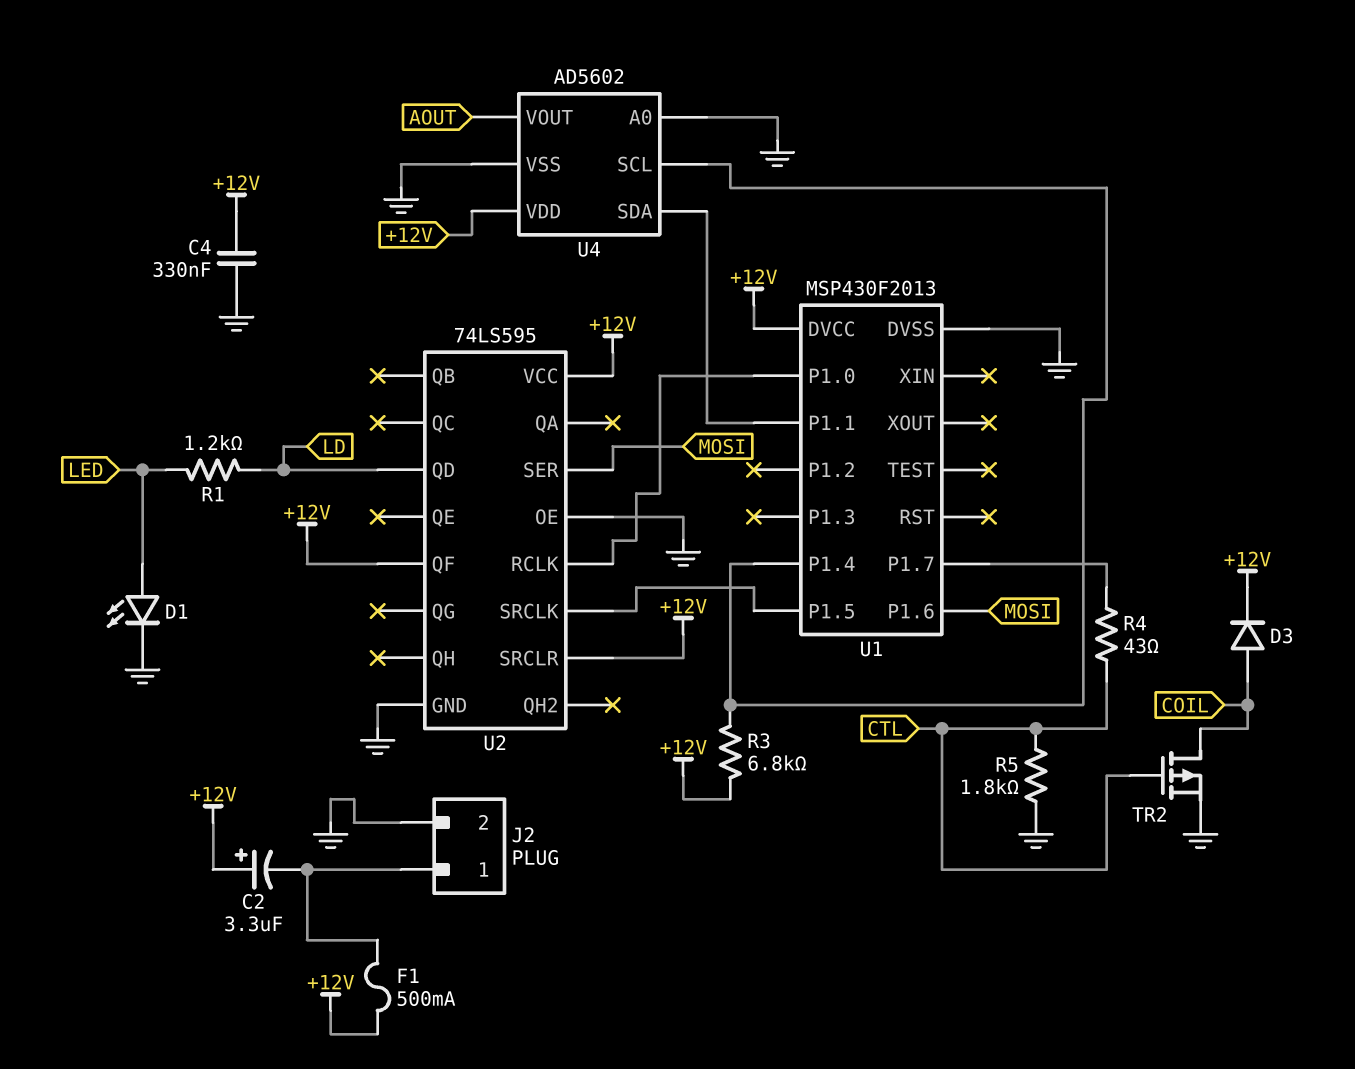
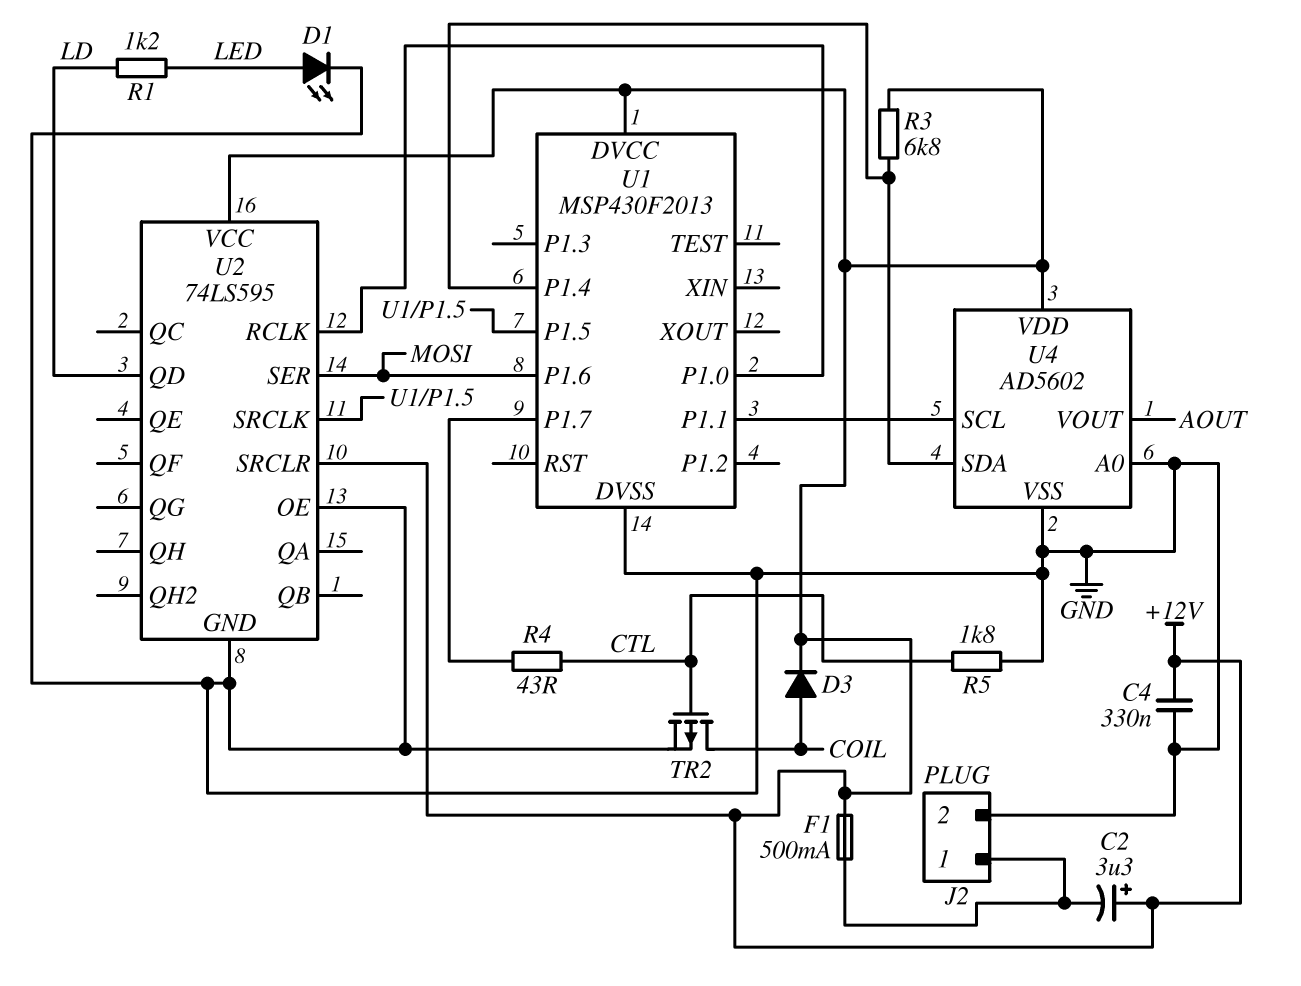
U2 pin QF: +12V -> none
U4 pin SCL: U1/P1.4 -> U1/P1.1
U4 pin SDA: U1/P1.1 -> U1/P1.4

